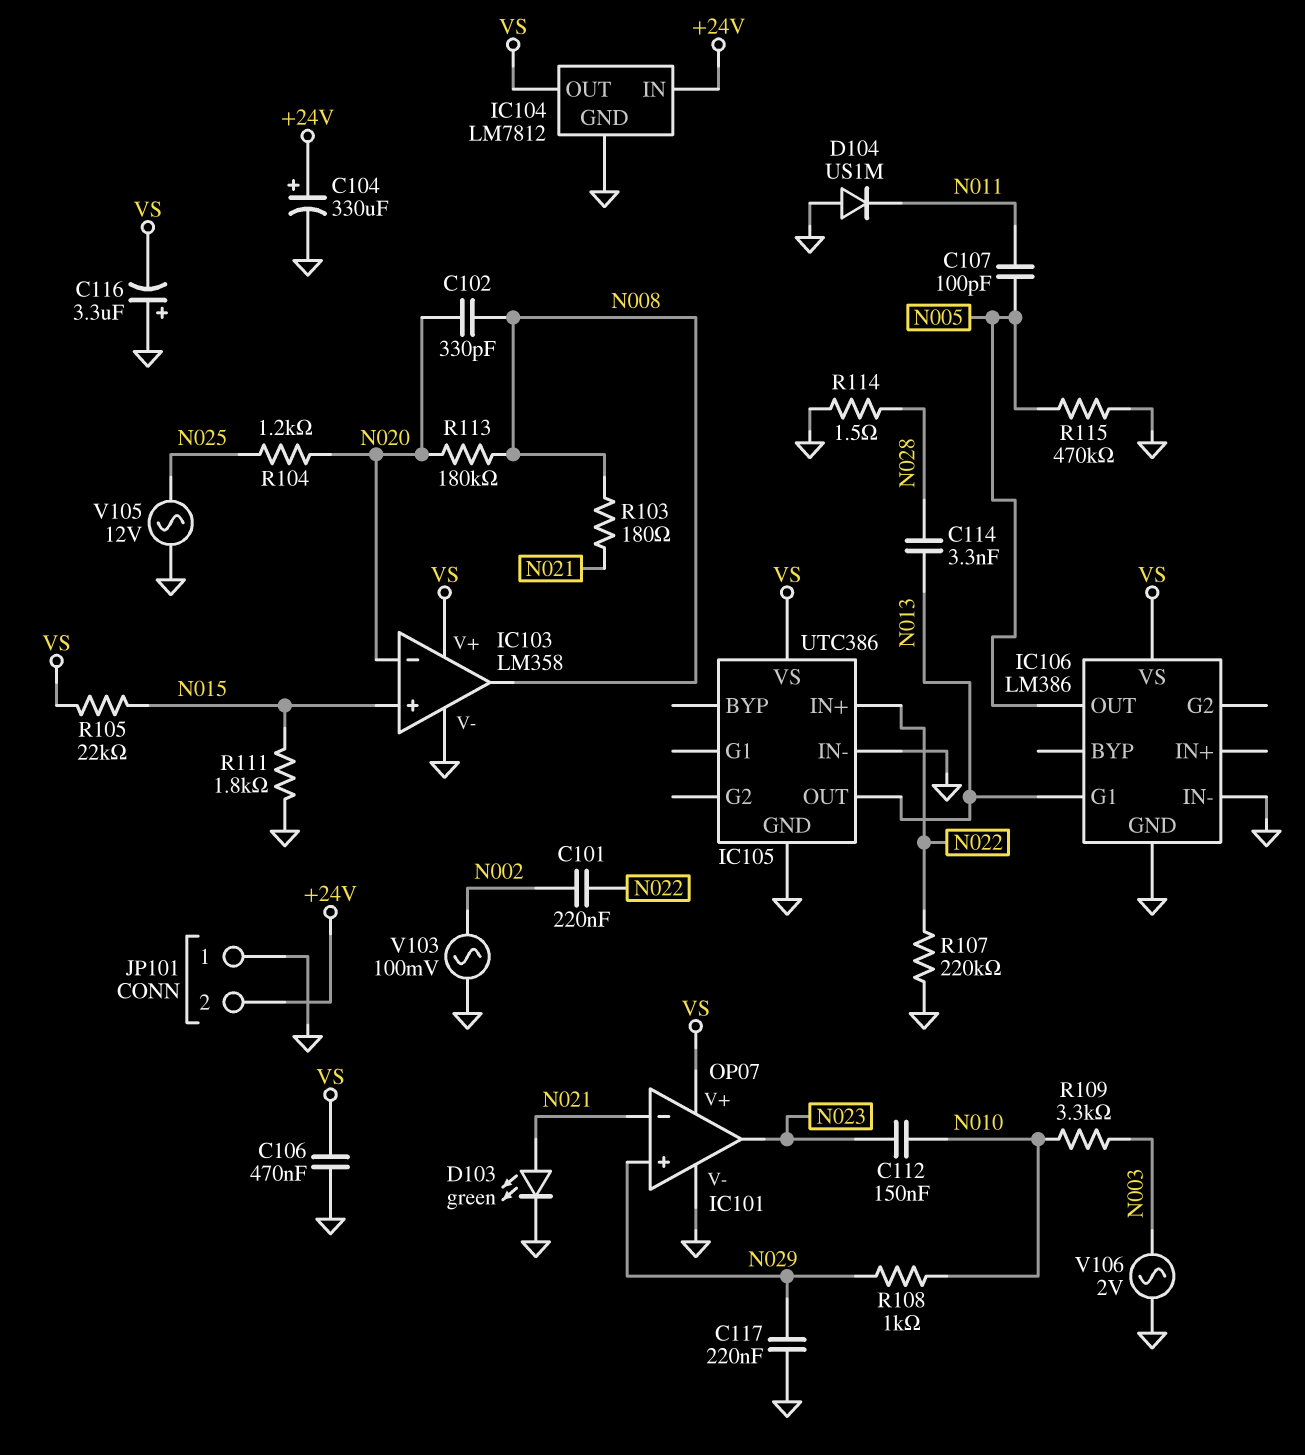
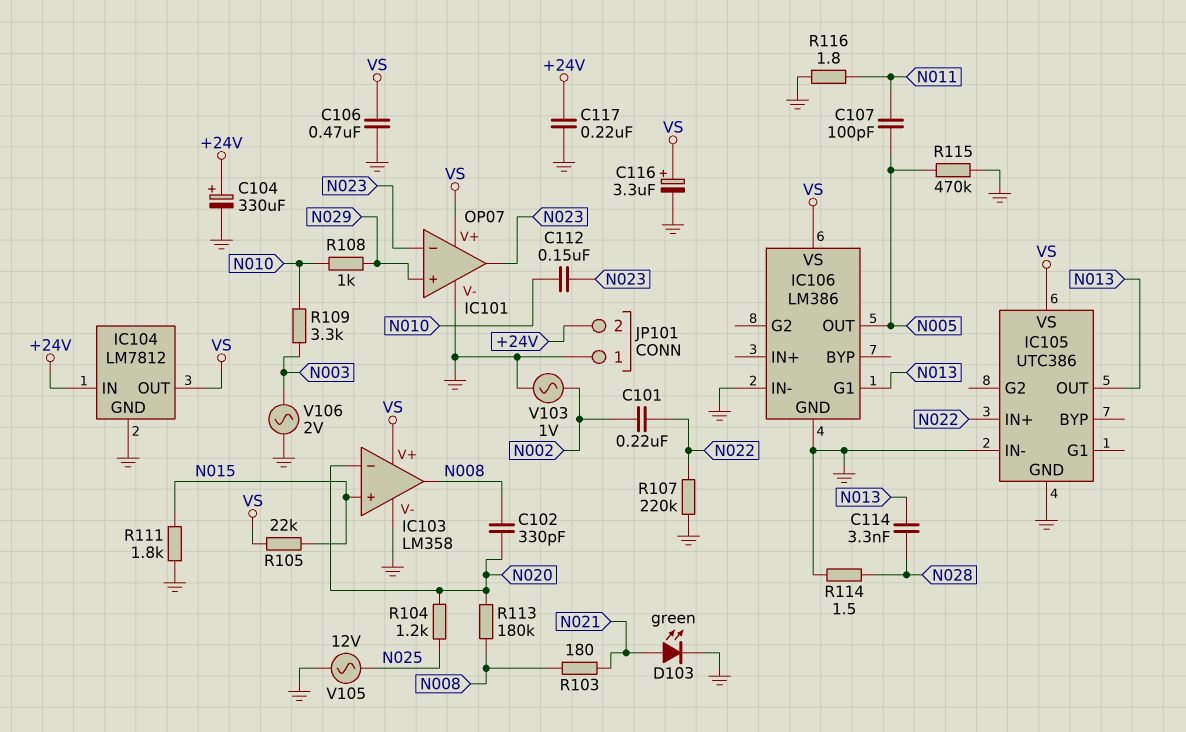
C116: 3.3uF (plus GND, minus VS) -> 3.3uF (plus VS, minus GND)
C117: 220nF (GND, N029) -> 220nF (+24V, GND)
D104: diode US1M (A GND, K N011) -> none
IC101 pin in-: N021 -> N023
R116: none -> 1.8 (GND, N011)
V103: AC 100mV (GND, N002) -> AC 1V (GND, N002)

